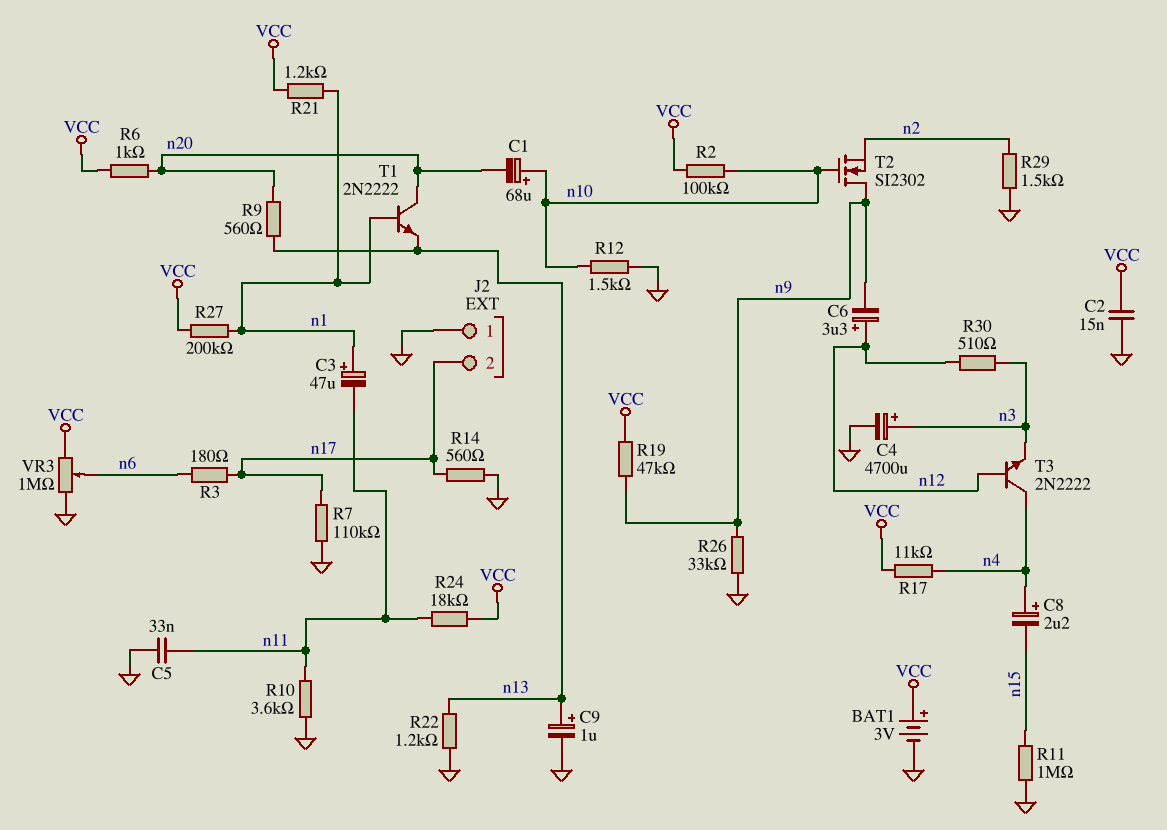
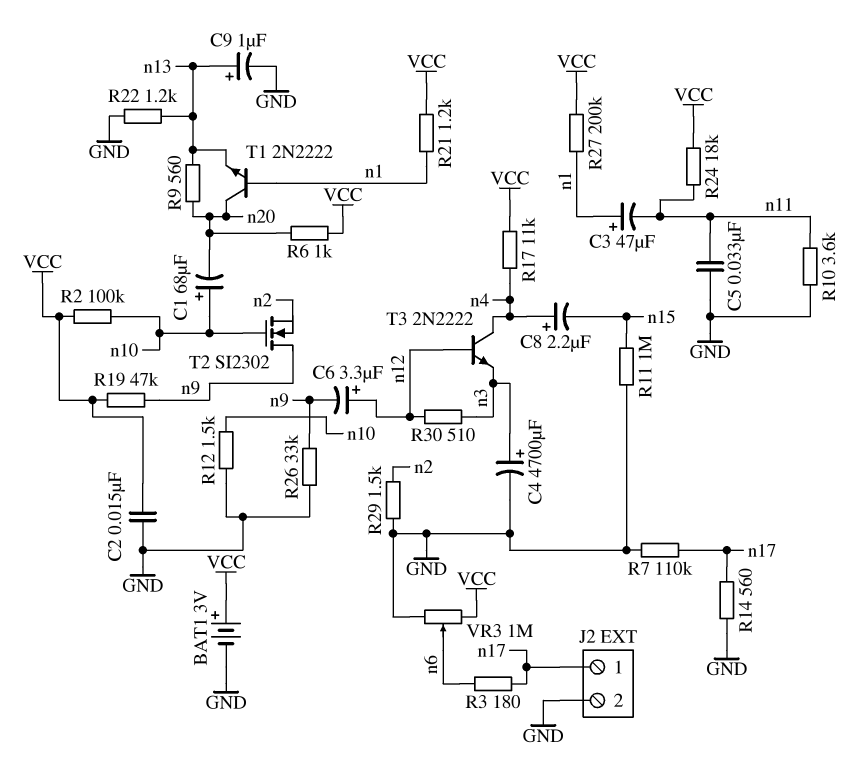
J2 pin 1: GND -> n17
J2 pin 2: n17 -> GND

